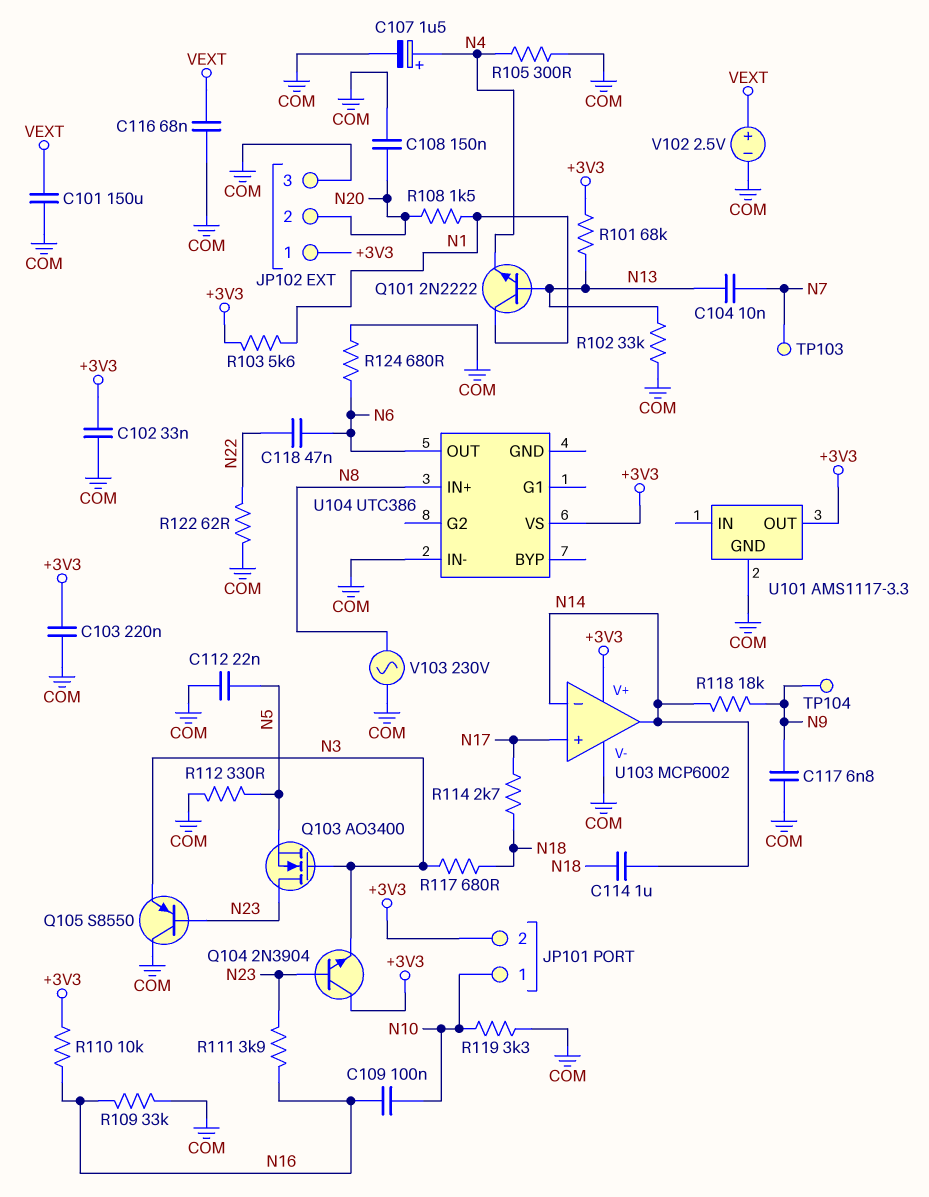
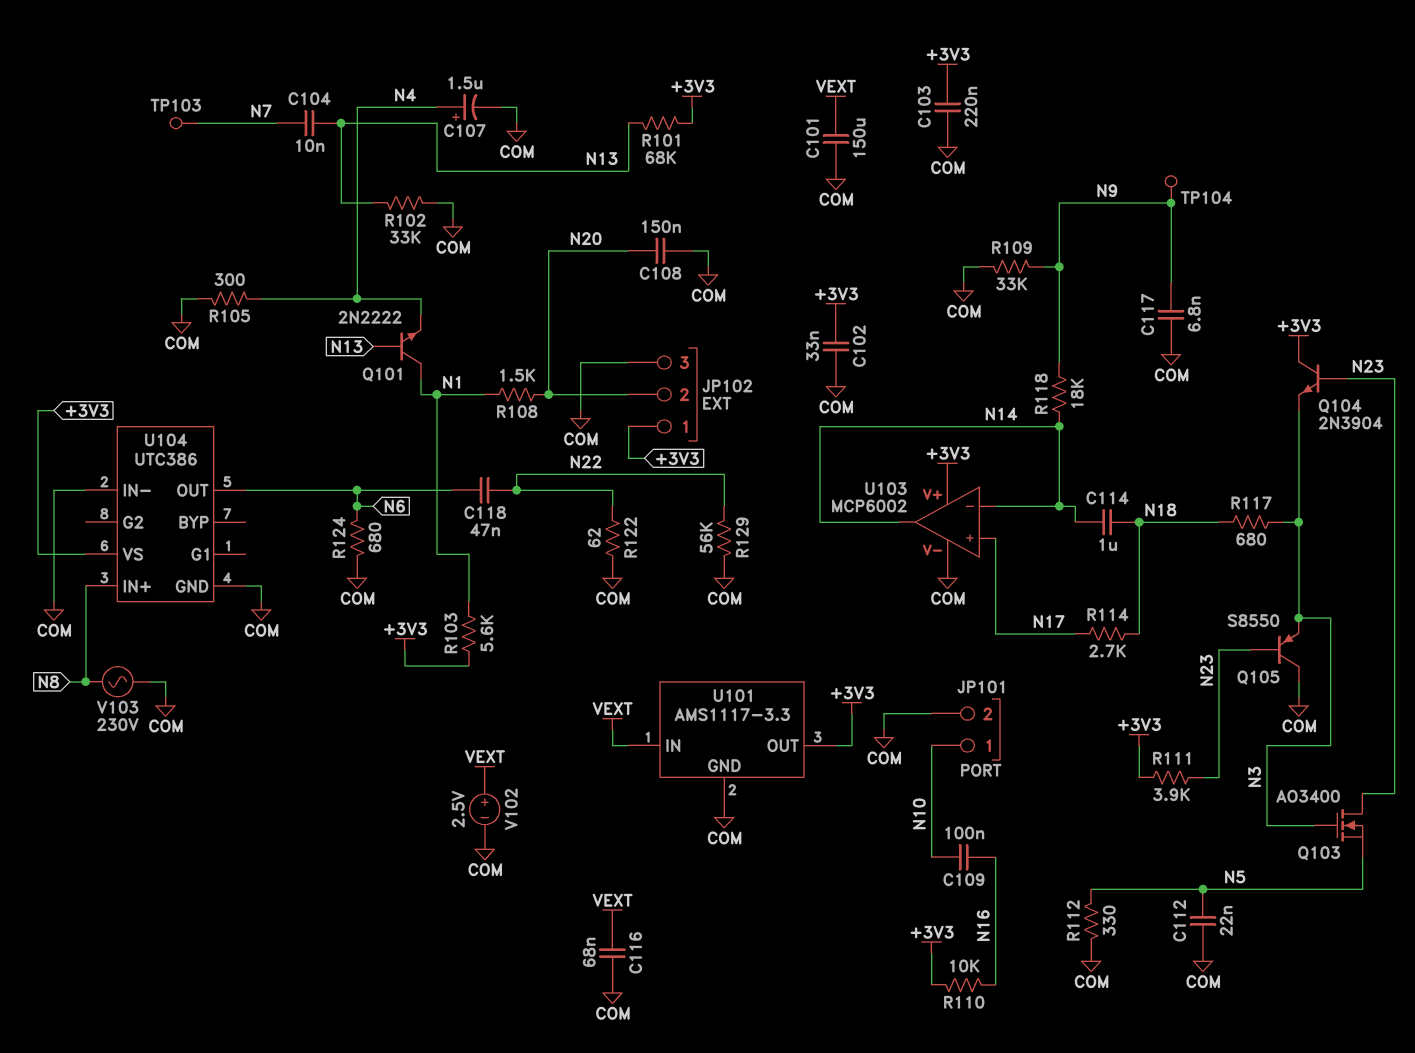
JP101 pin 2: +3V3 -> COM
R109: 33k (COM, N16) -> 33k (COM, N9)
R111: 3.9k (N16, N23) -> 3.9k (+3V3, N23)
R119: 3.3k (COM, N10) -> none
R129: none -> 56k (COM, N22)
U101 pin IN: none -> VEXT
U104 pin GND: none -> COM

